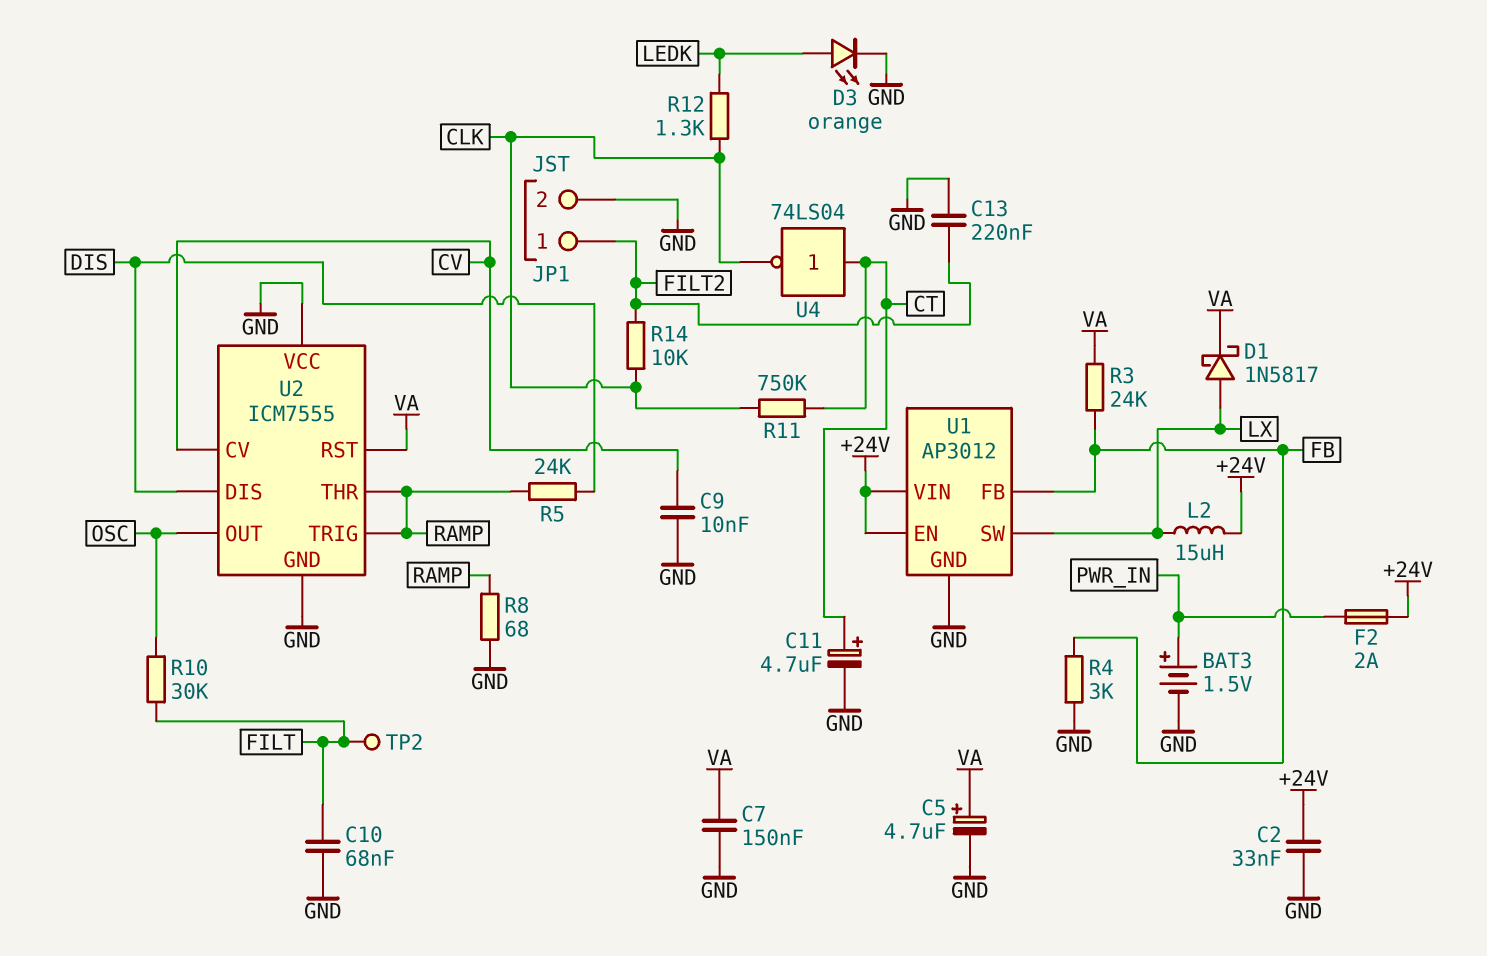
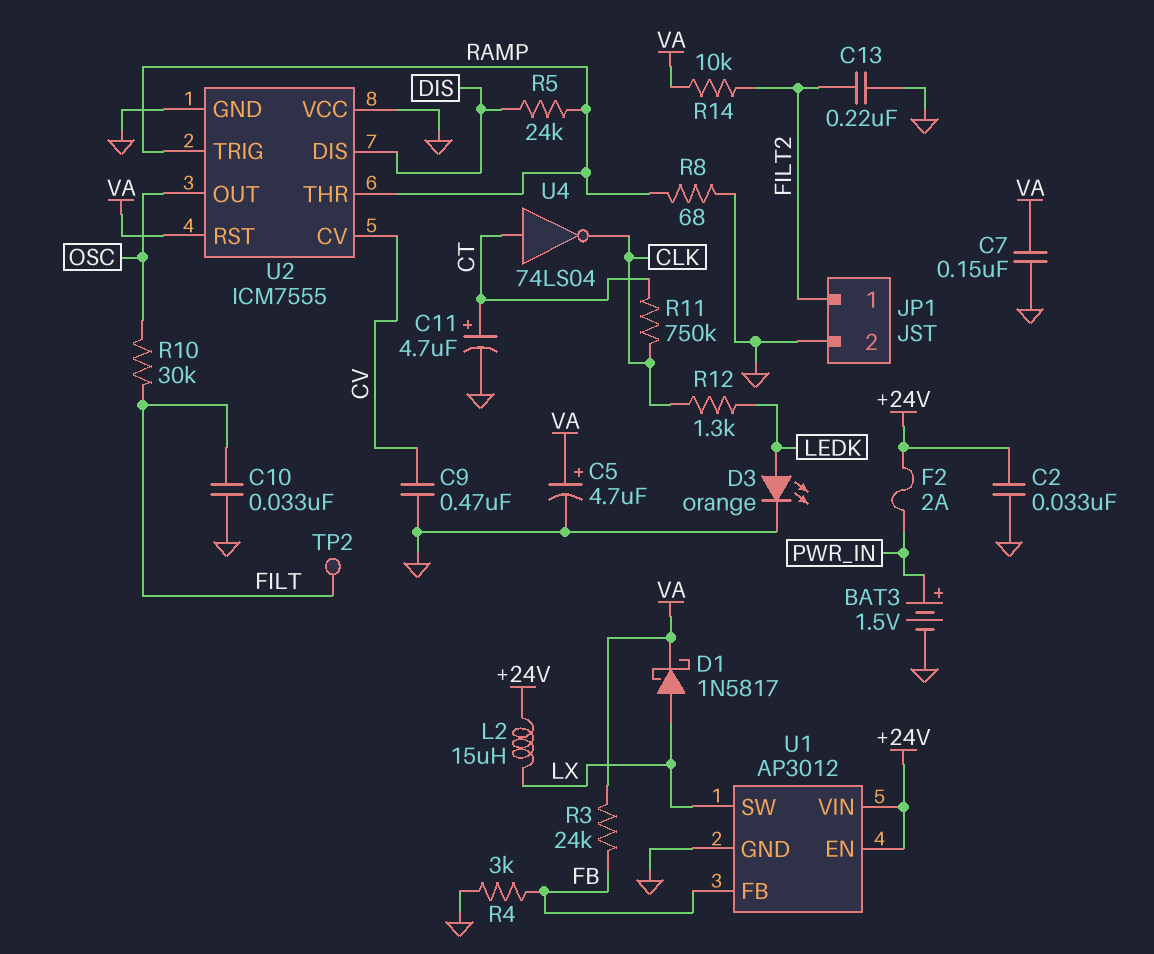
C9: 10nF (CV, GND) -> 470nF (CV, GND)
C10: 68nF (FILT, GND) -> 33nF (FILT, GND)
R14: 10k (CLK, FILT2) -> 10k (FILT2, VA)

